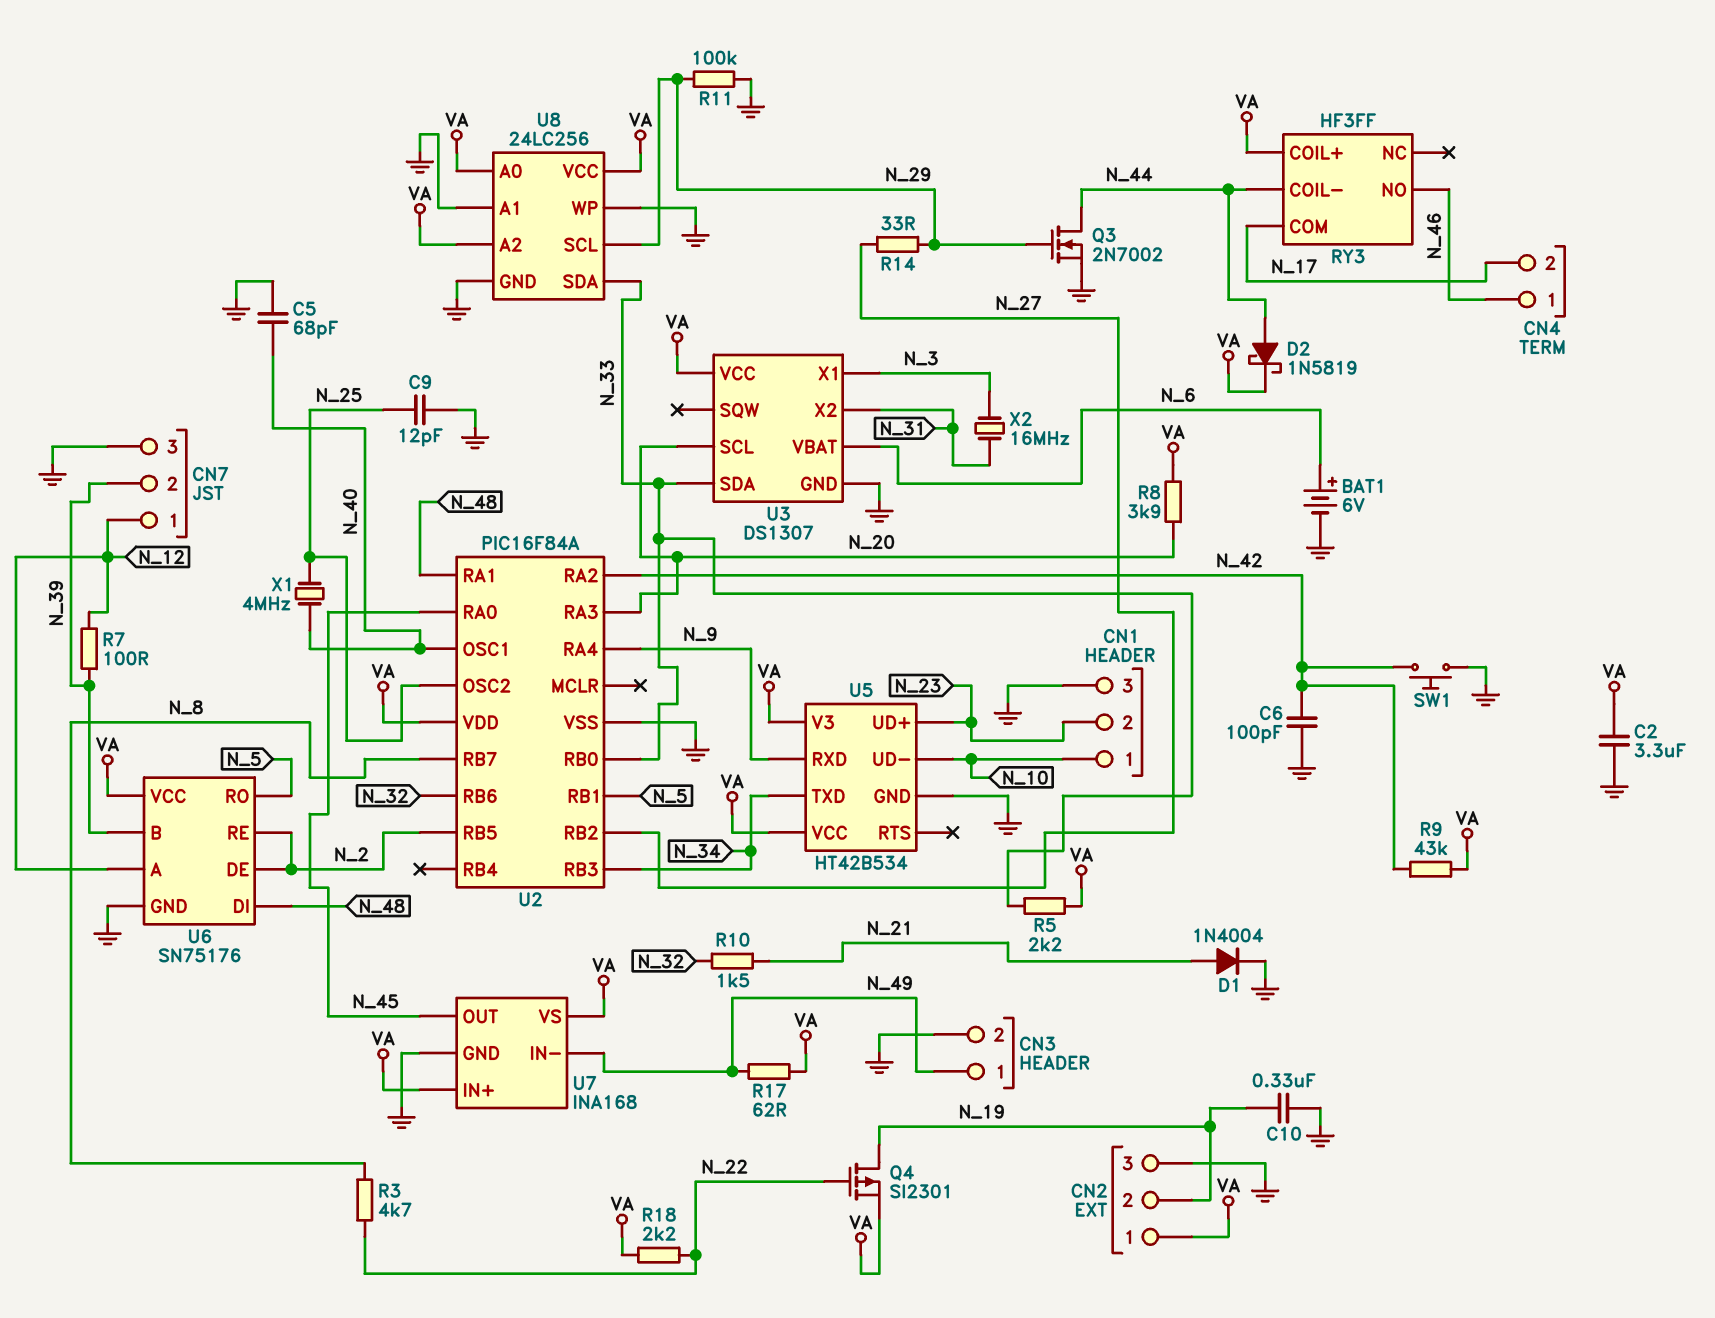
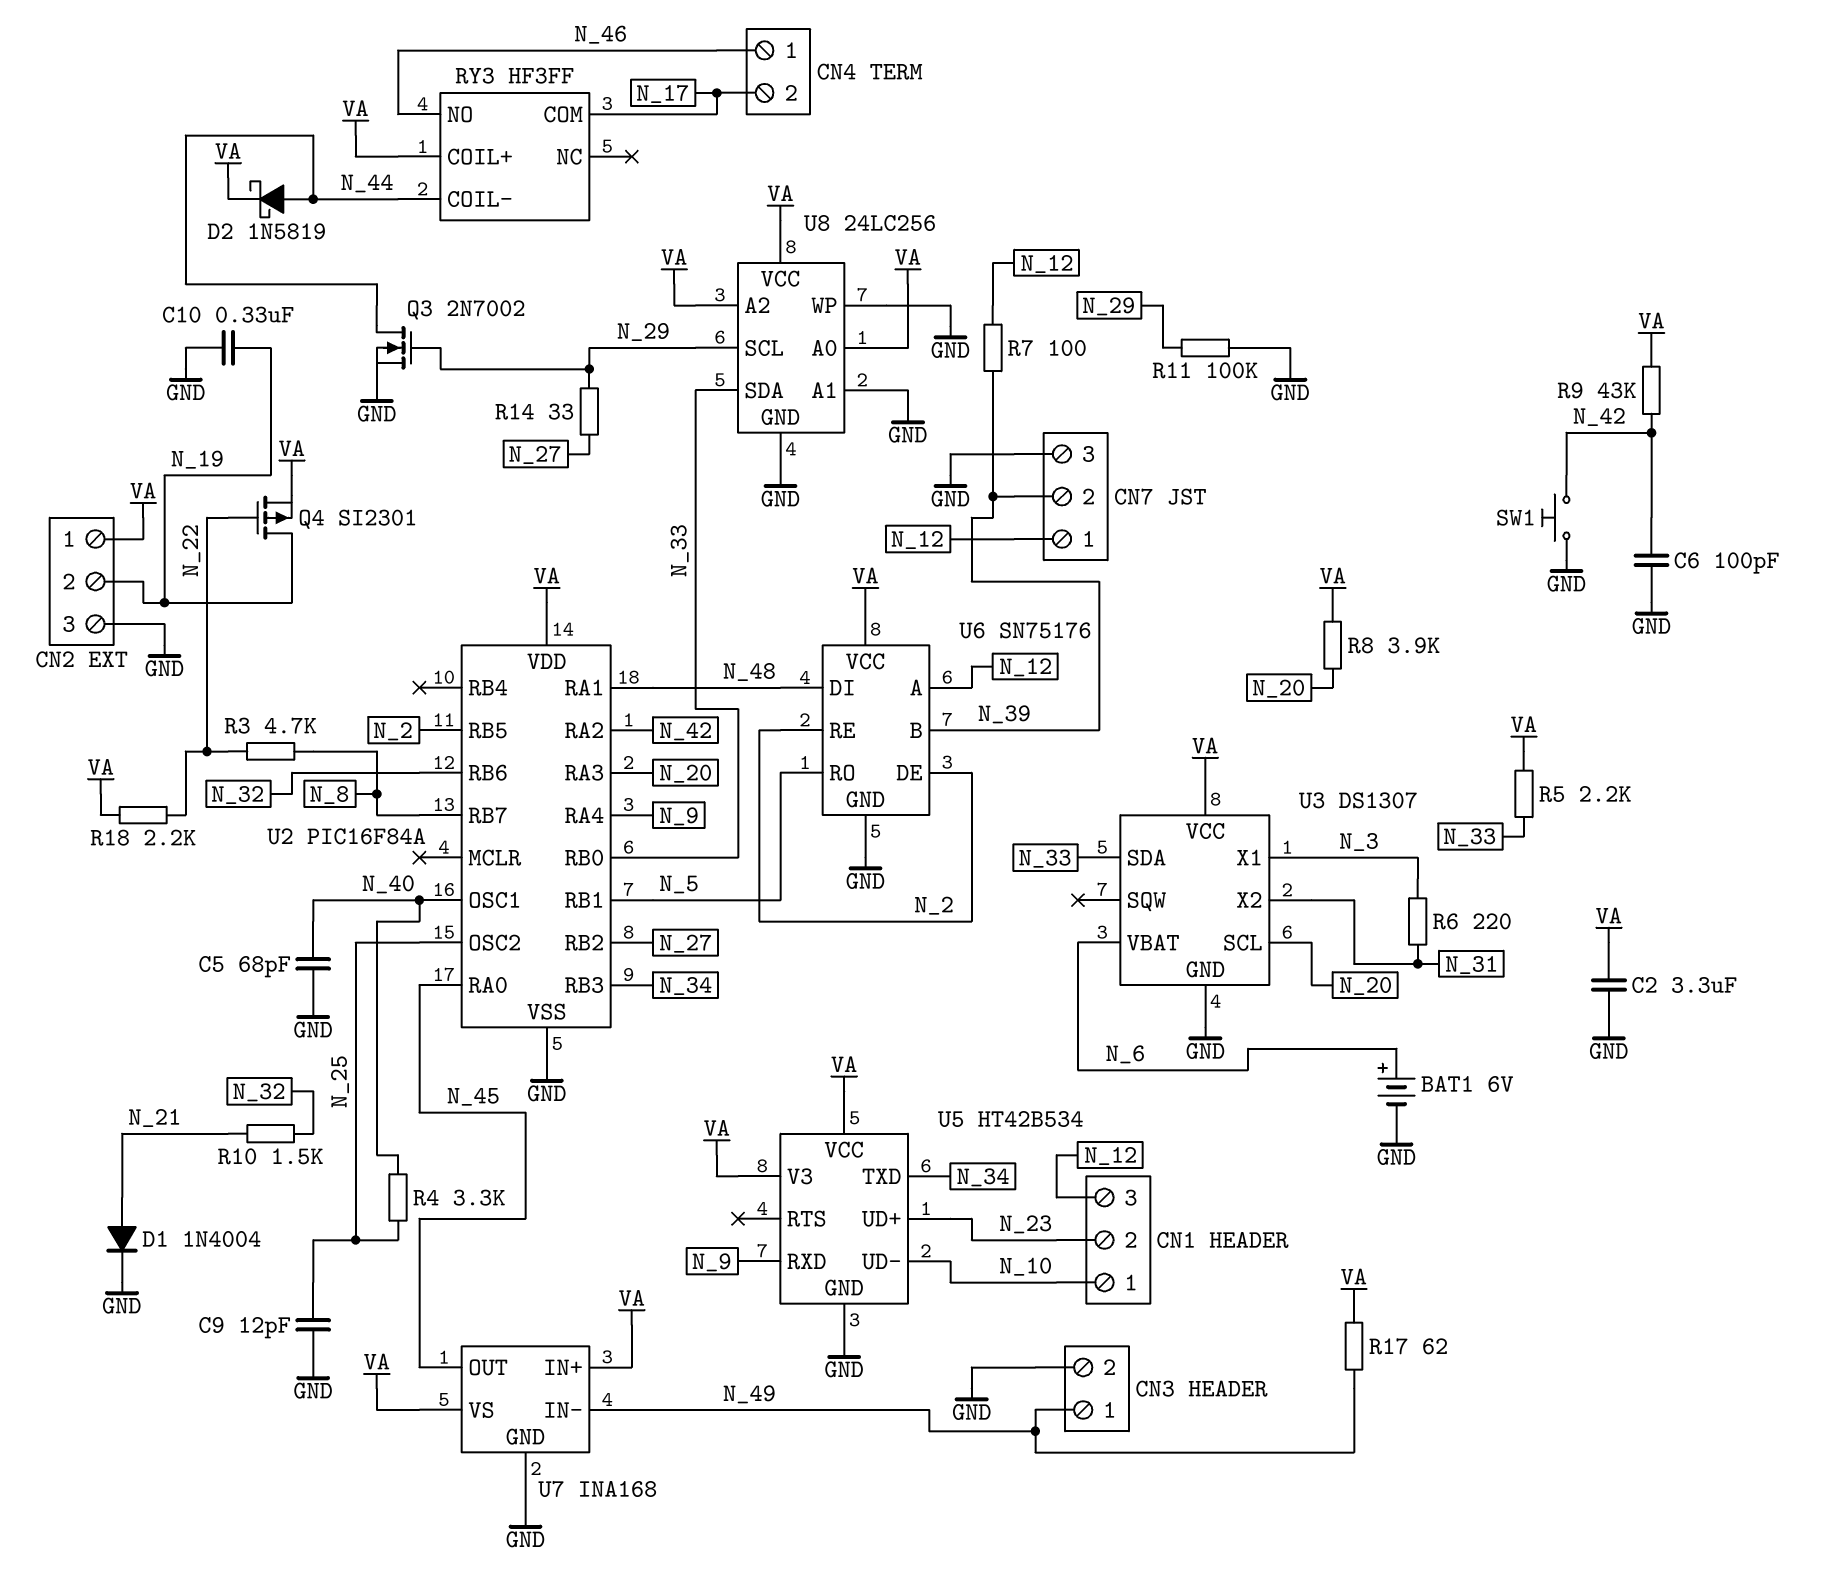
CN1 pin 3: GND -> N_12
R4: none -> 3.3k (N_25, N_40)
R6: none -> 220 (N_3, N_31)
X1: 4MHz (N_25, N_40) -> none
X2: 16MHz (N_3, N_31) -> none

